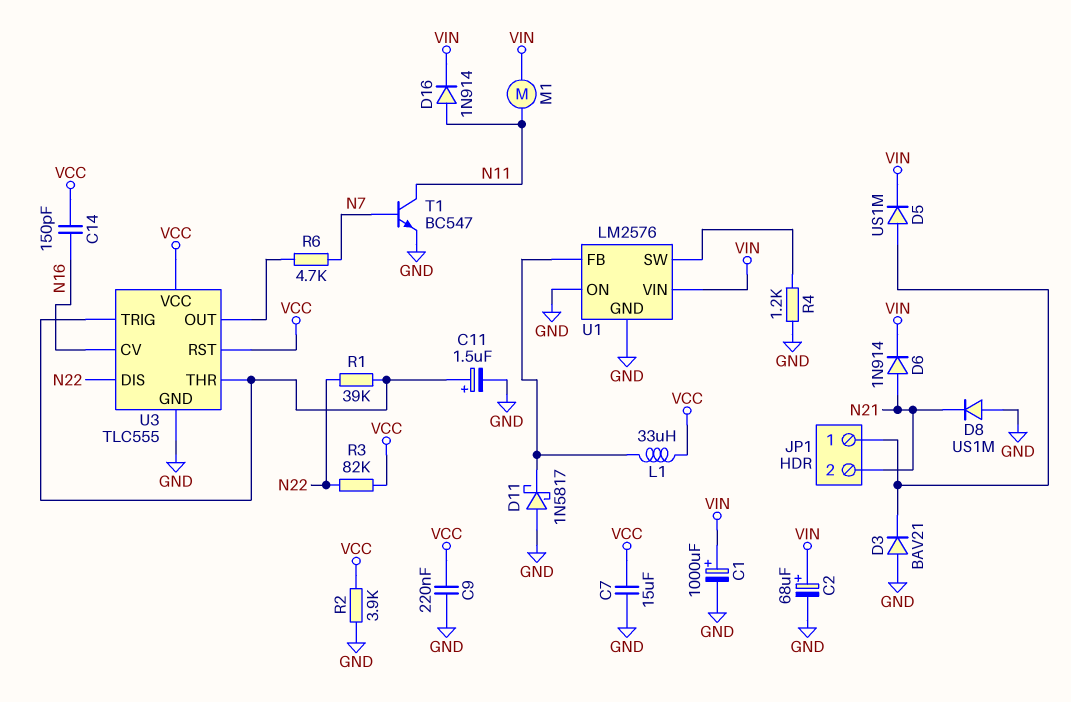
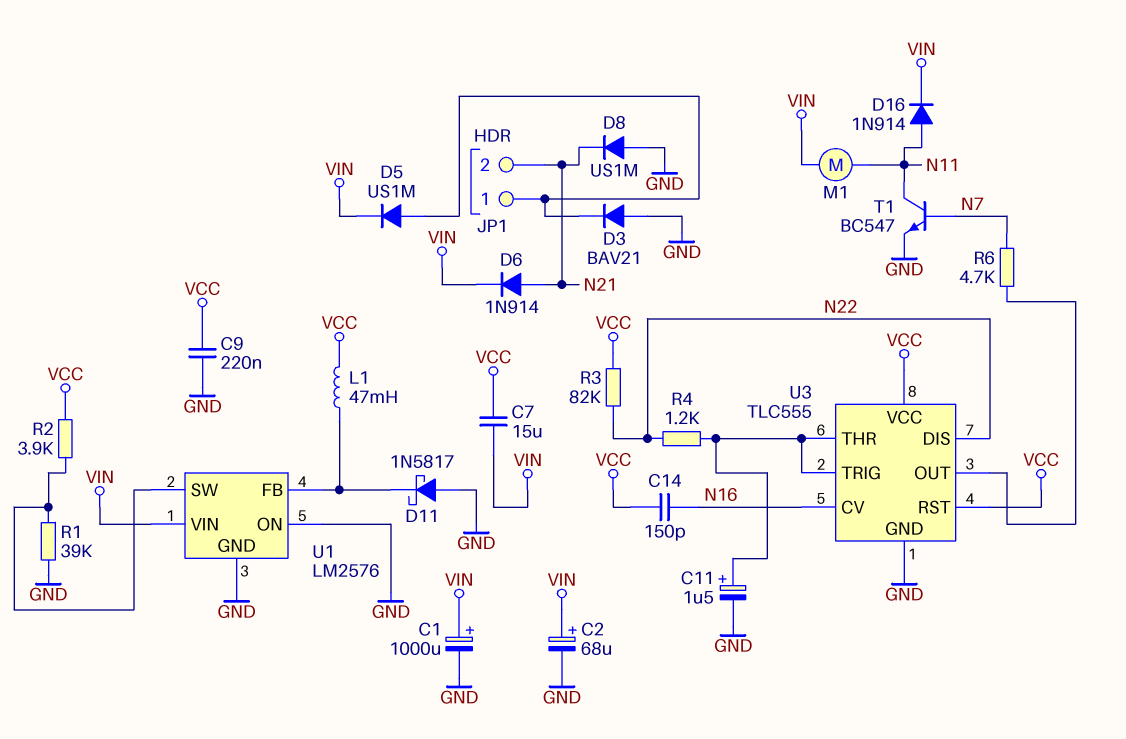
C7: 15uF (GND, VCC) -> 15uF (VCC, VIN)
L1: 33uH (U1/FB, VCC) -> 47mH (U1/FB, VCC)
R1: 39k (N22, U3/THR) -> 39k (GND, U1/SW)
R2: 3.9k (GND, VCC) -> 3.9k (U1/SW, VCC)
R4: 1.2k (GND, U1/SW) -> 1.2k (N22, U3/THR)

